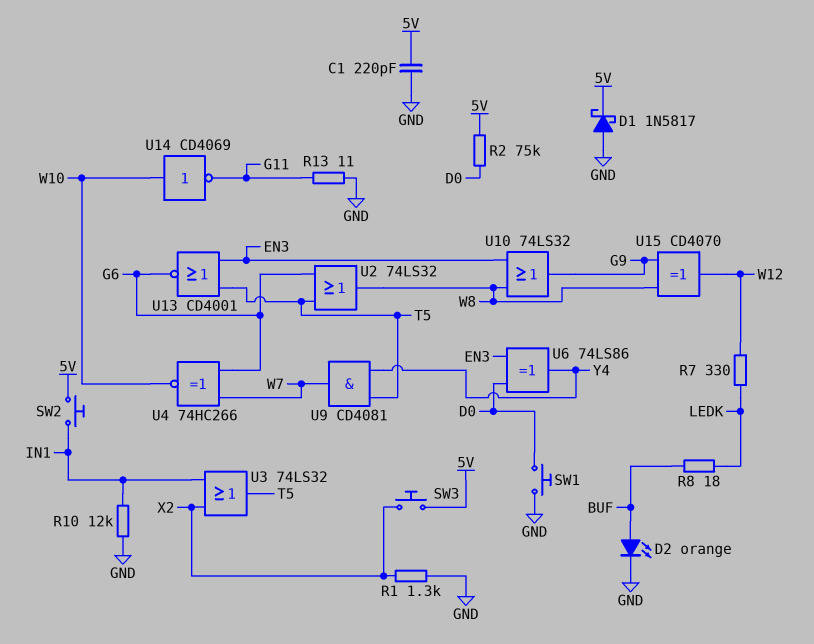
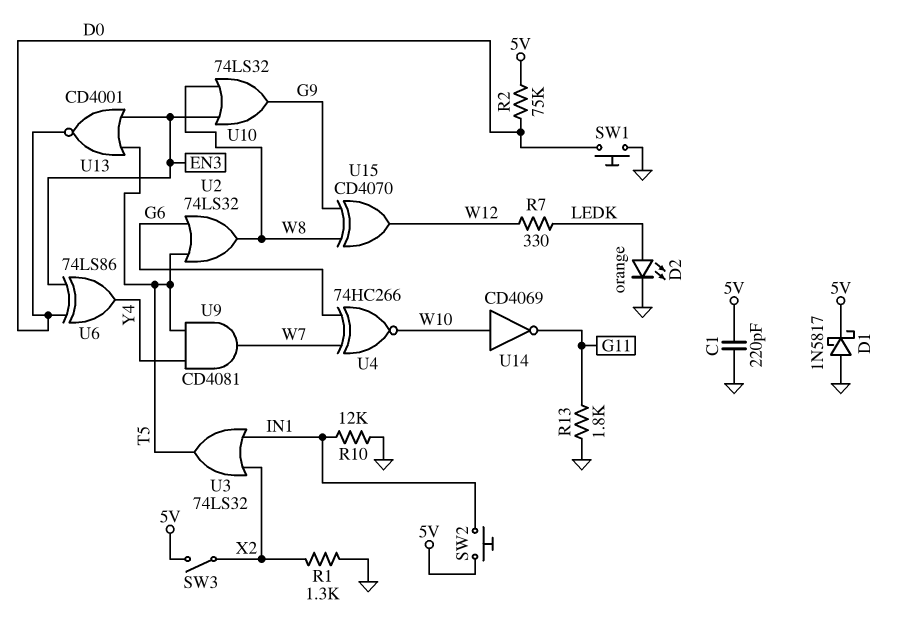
D2: LED orange (A BUF, K GND) -> LED orange (A LEDK, K GND)
R8: 18 (BUF, LEDK) -> none
R13: 11 (G11, GND) -> 1.8k (G11, GND)
SW3: button (5V, X2) -> switch (5V, X2)
U13: NOR CD4001 (in EN3, in T5, out G6) -> NOR CD4001 (in EN3, in T5, out D0)

